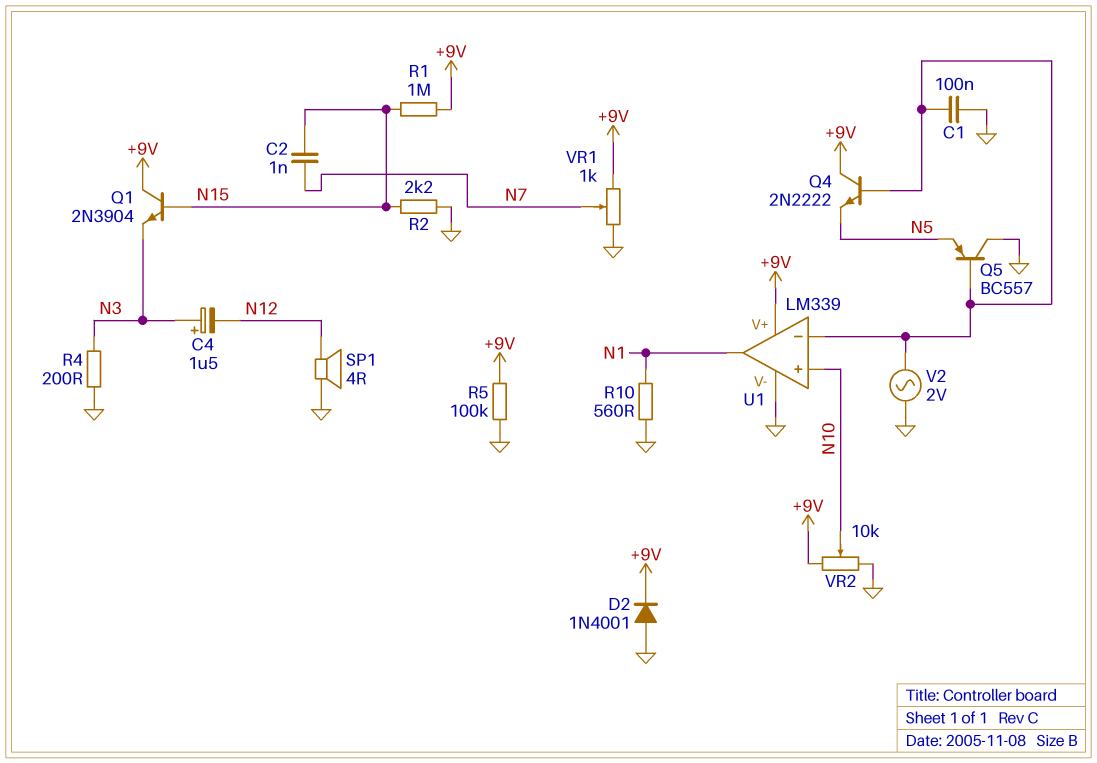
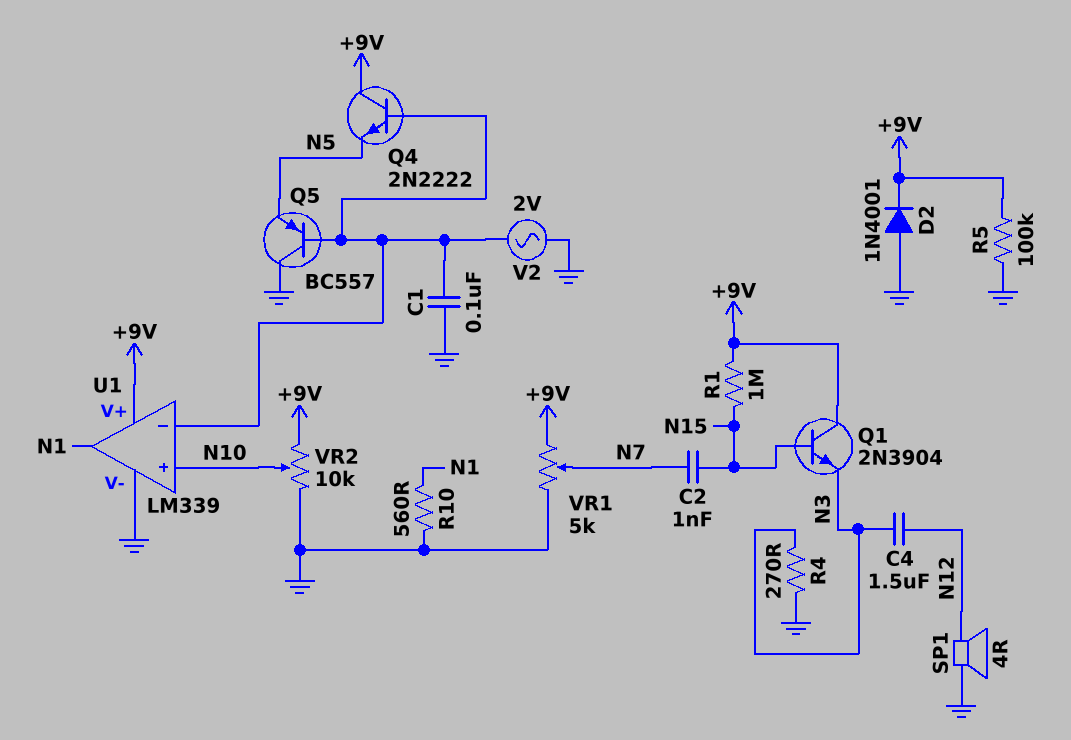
C4: 1.5uF (plus N3, minus N12) -> 1.5uF (N3, N12)
R2: 2.2k (GND, N15) -> none
R4: 200 (GND, N3) -> 270 (GND, N3)
VR1: 1k (+9V, GND, wiper N7) -> 5k (+9V, GND, wiper N7)

